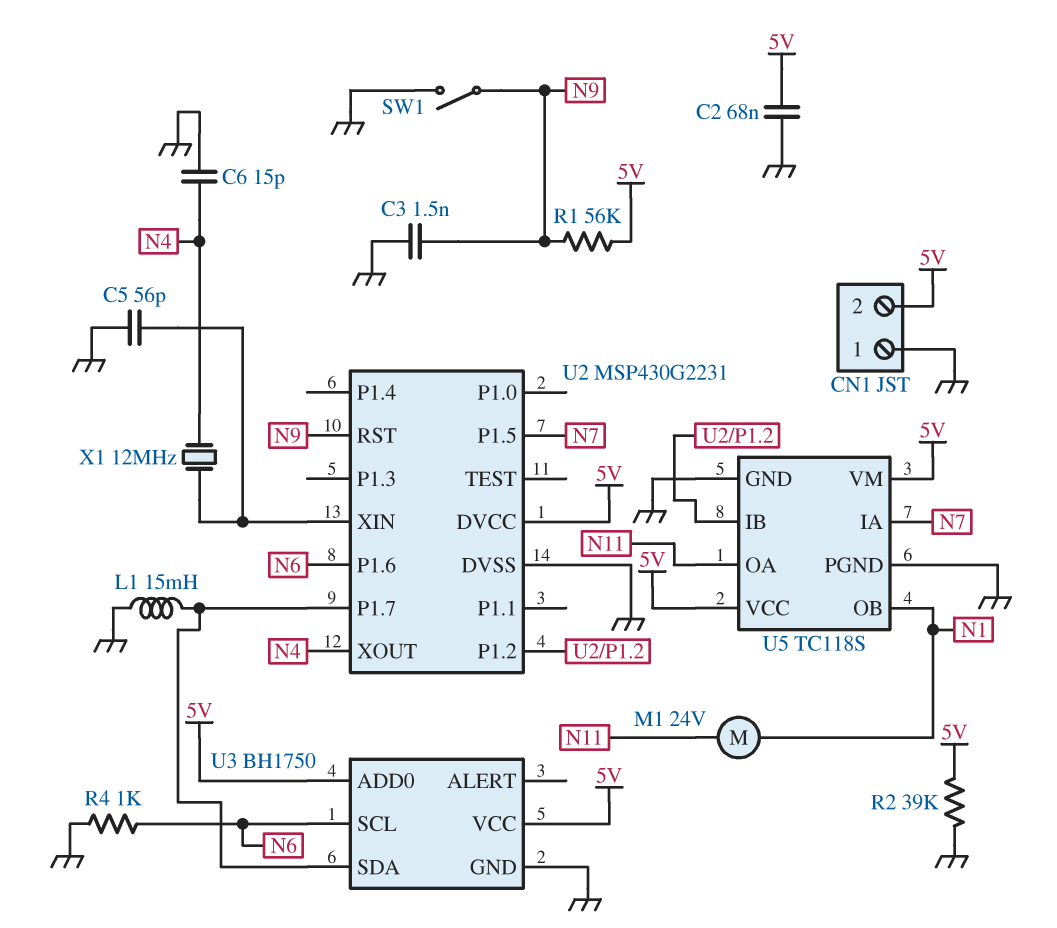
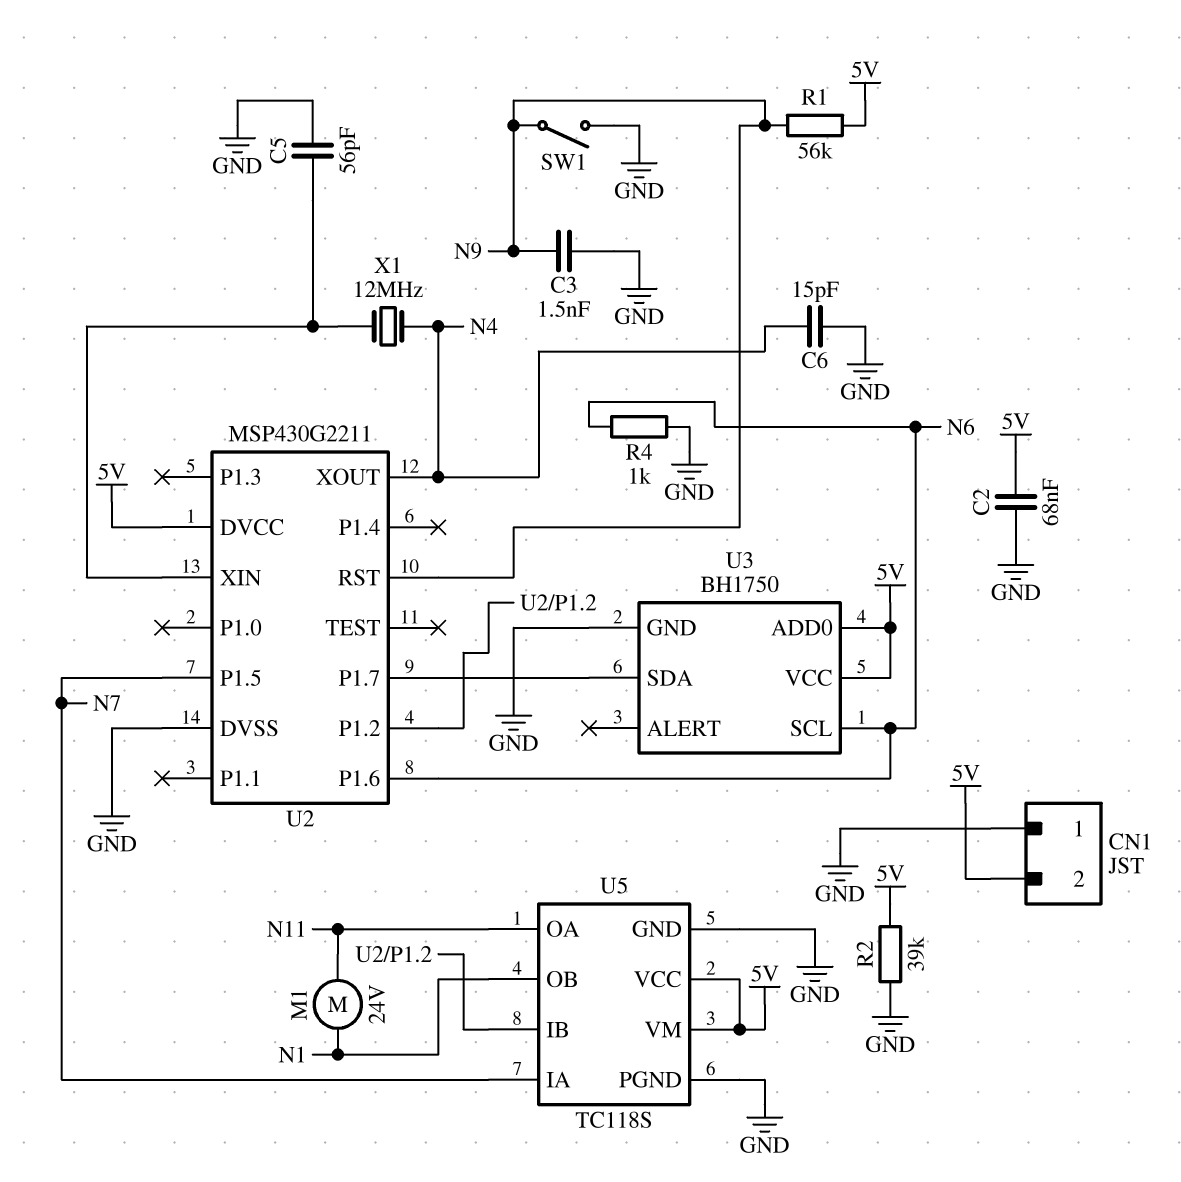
L1: 15mH (GND, U2/P1.7) -> none
U2: MSP430G2231 -> MSP430G2211

